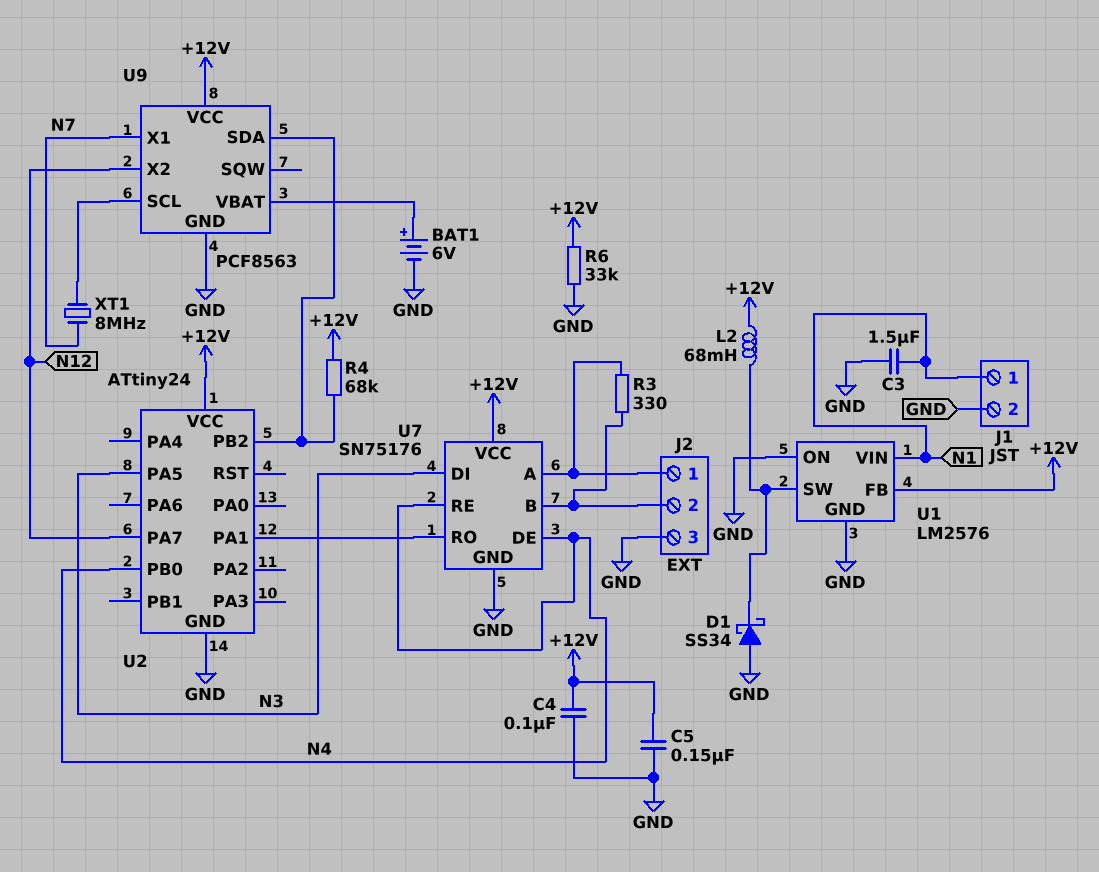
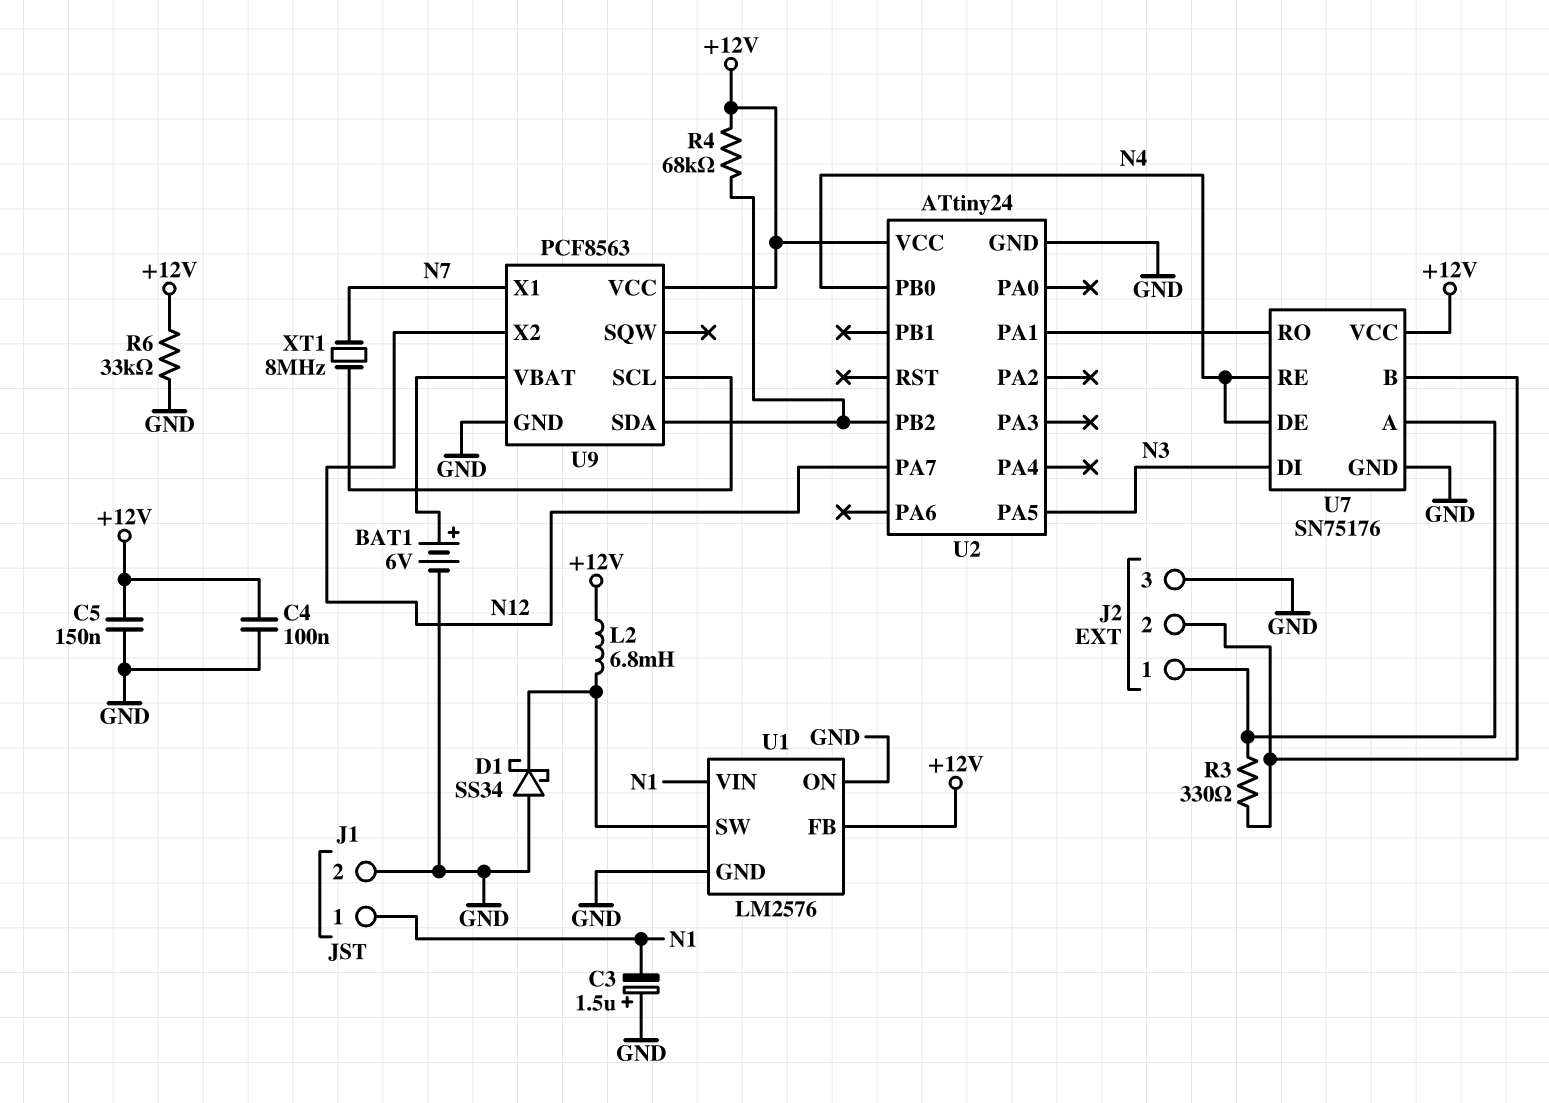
C3: 1.5uF (GND, N1) -> 1.5uF (plus GND, minus N1)
L2: 68mH (+12V, U1/SW) -> 6.8mH (+12V, U1/SW)

